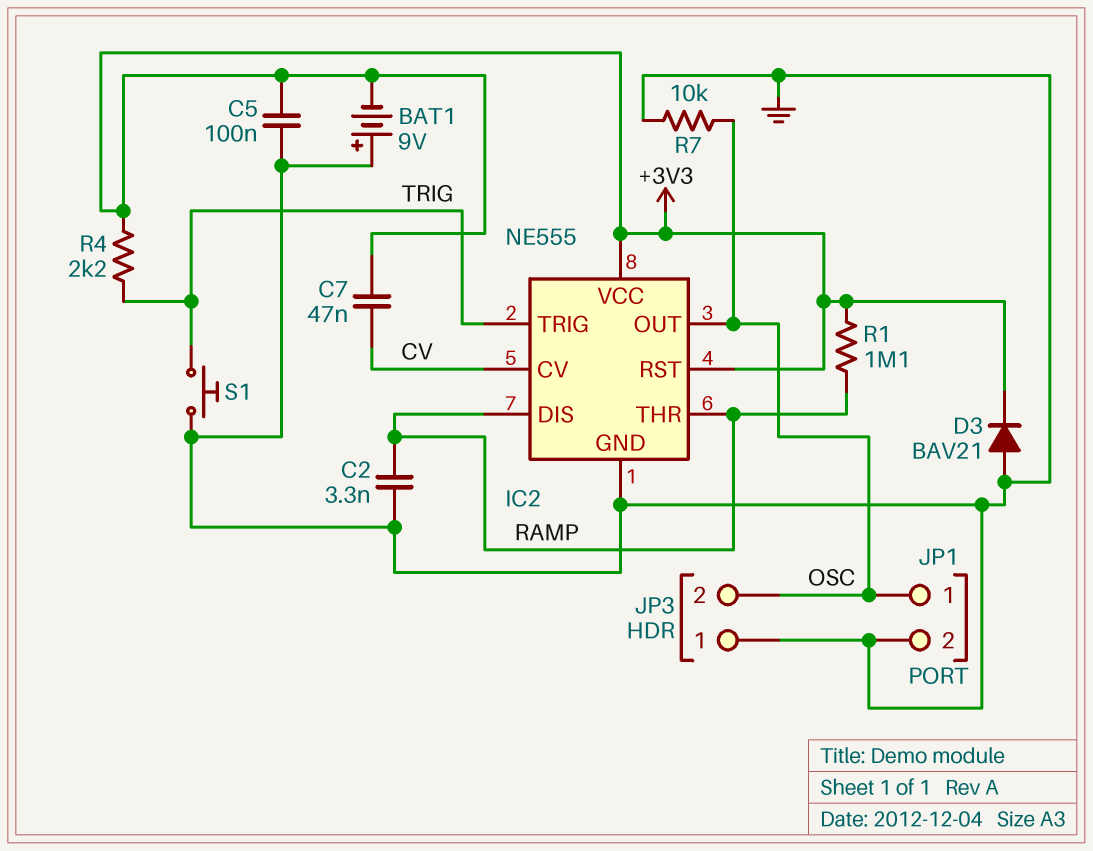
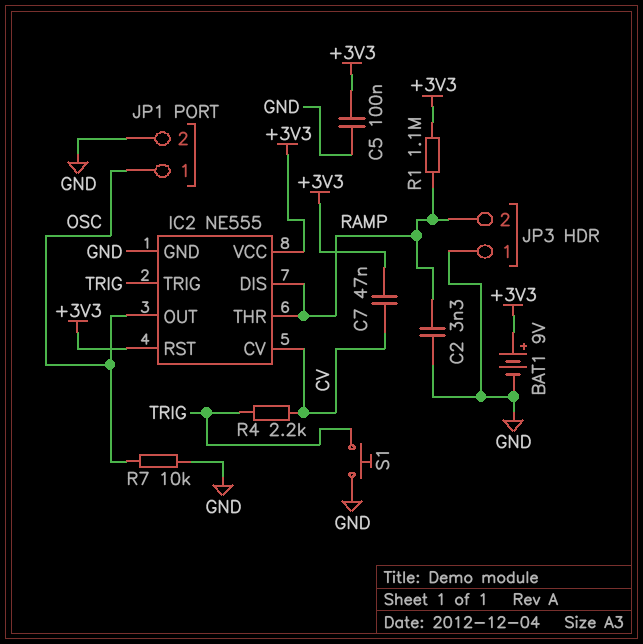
BAT1: 9V (plus GND, minus +3V3) -> 9V (plus +3V3, minus GND)
D3: diode BAV21 (A GND, K +3V3) -> none
JP3 pin 2: OSC -> RAMP
R4: 2.2k (+3V3, TRIG) -> 2.2k (CV, TRIG)

